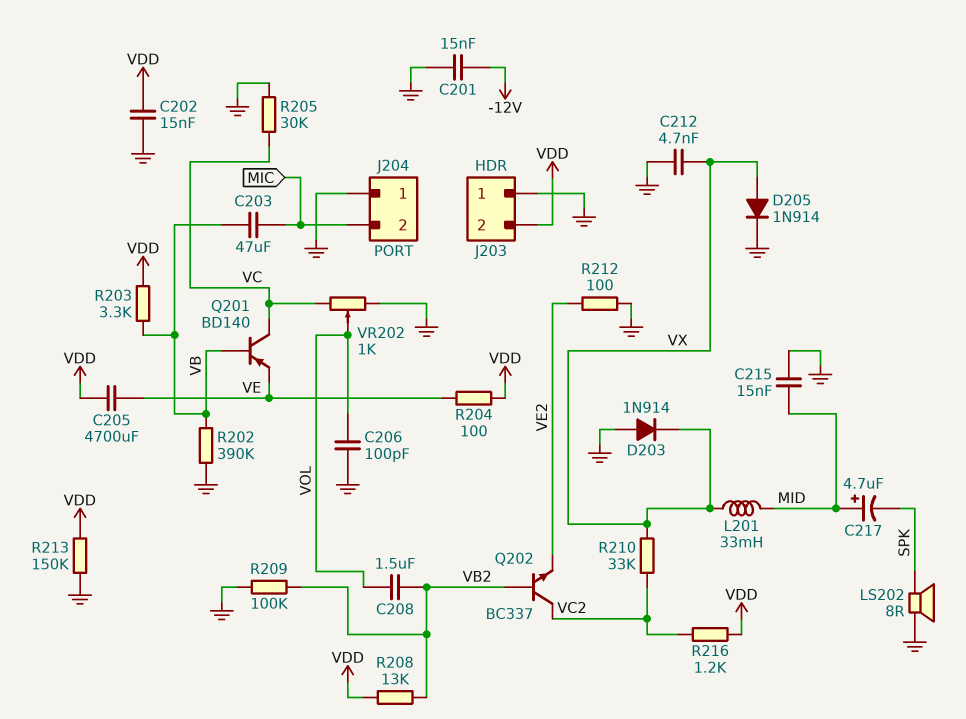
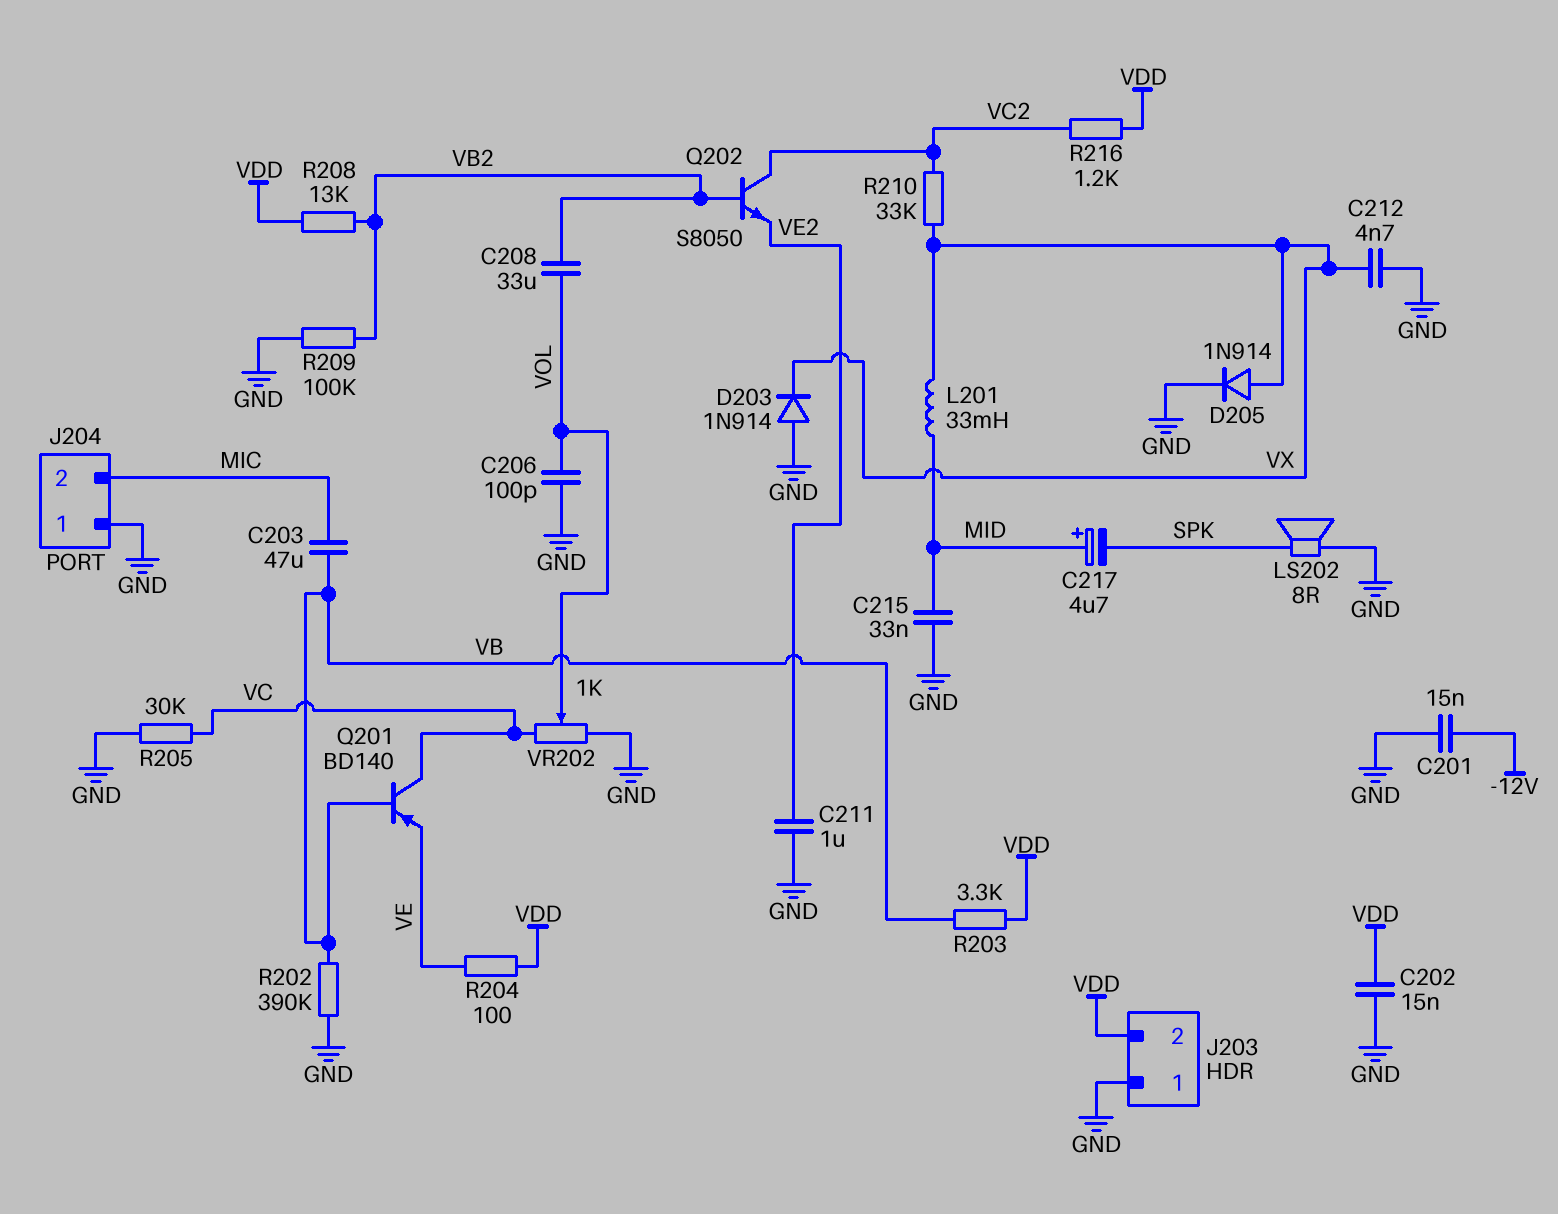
C205: 4700uF (VDD, VE) -> none
C208: 1.5uF (VB2, VOL) -> 33uF (VB2, VOL)
C211: none -> 1uF (GND, VE2)
C215: 15nF (GND, MID) -> 33nF (GND, MID)
Q202: NPN BC337 (B VB2, C VC2, E VE2) -> NPN S8050 (B VB2, C VC2, E VE2)
R212: 100 (GND, VE2) -> none
R213: 150k (GND, VDD) -> none

